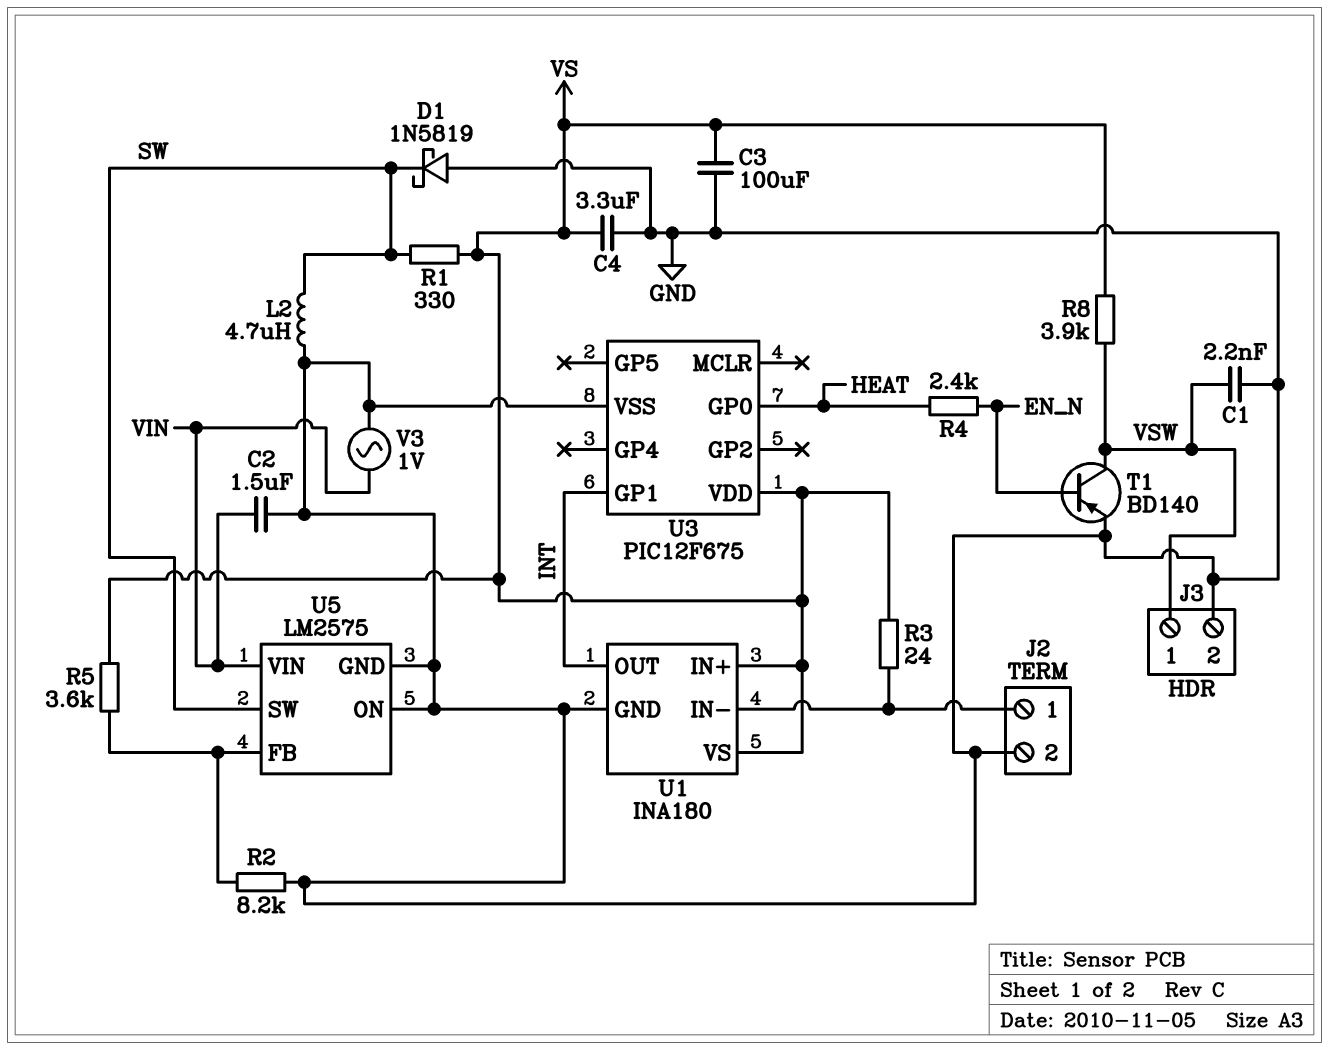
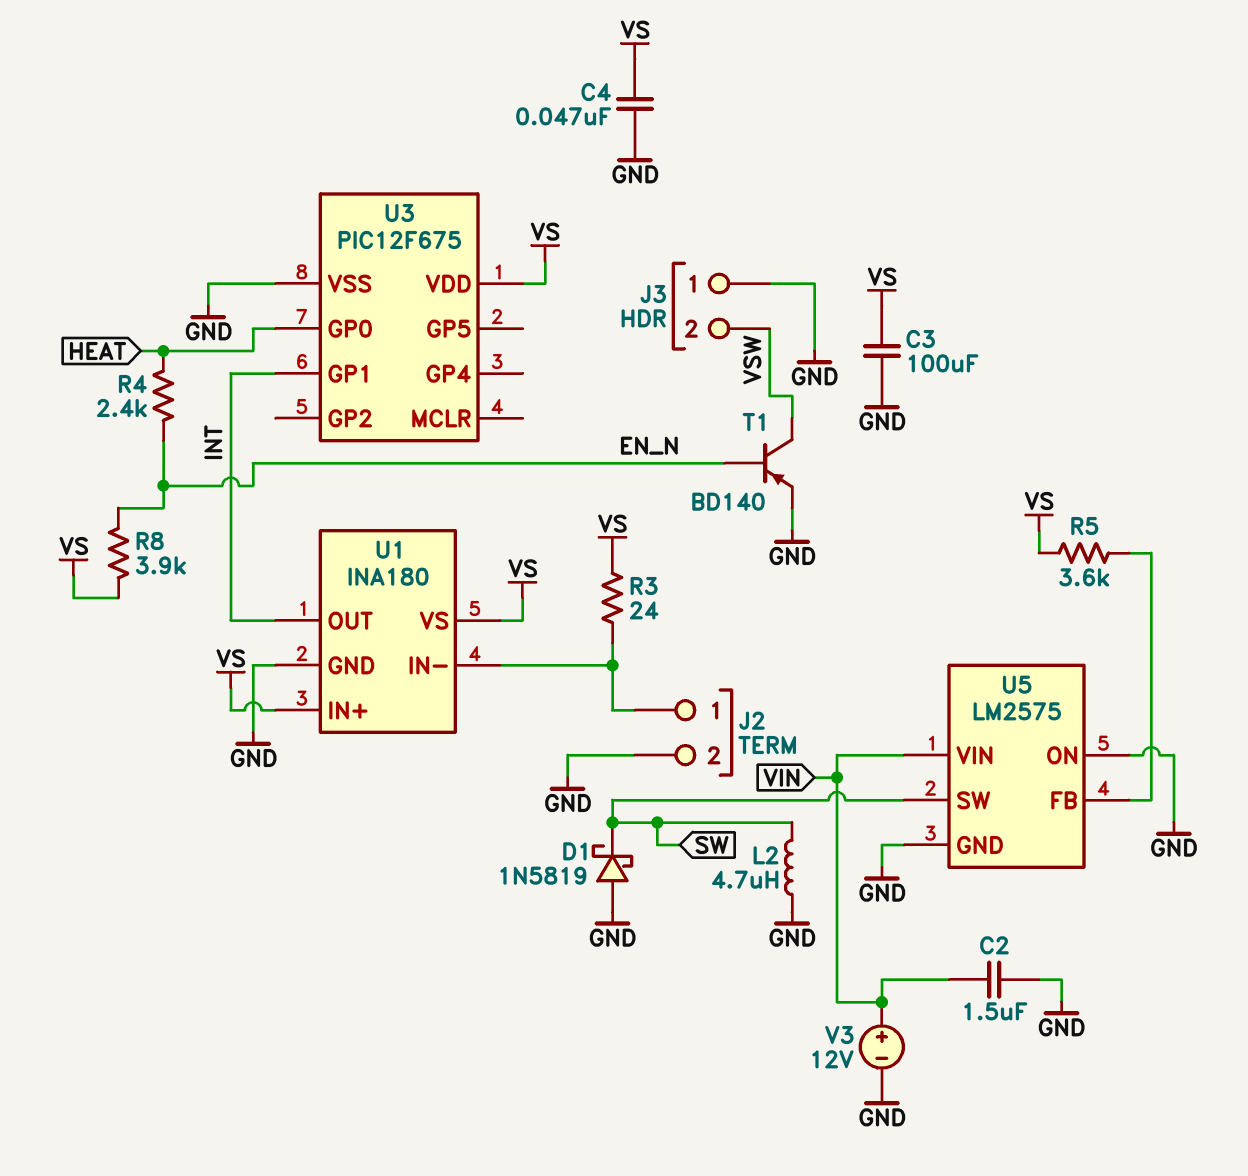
C1: 2.2nF (GND, VSW) -> none
C4: 3.3uF (GND, VS) -> 47nF (GND, VS)
J3 pin 1: VSW -> GND
J3 pin 2: GND -> VSW
R1: 330 (SW, VS) -> none
R2: 8.2k (GND, U5/FB) -> none
R8: 3.9k (VS, VSW) -> 3.9k (EN_N, VS)
V3: AC 1V (GND, VIN) -> 12V (plus VIN, minus GND)

